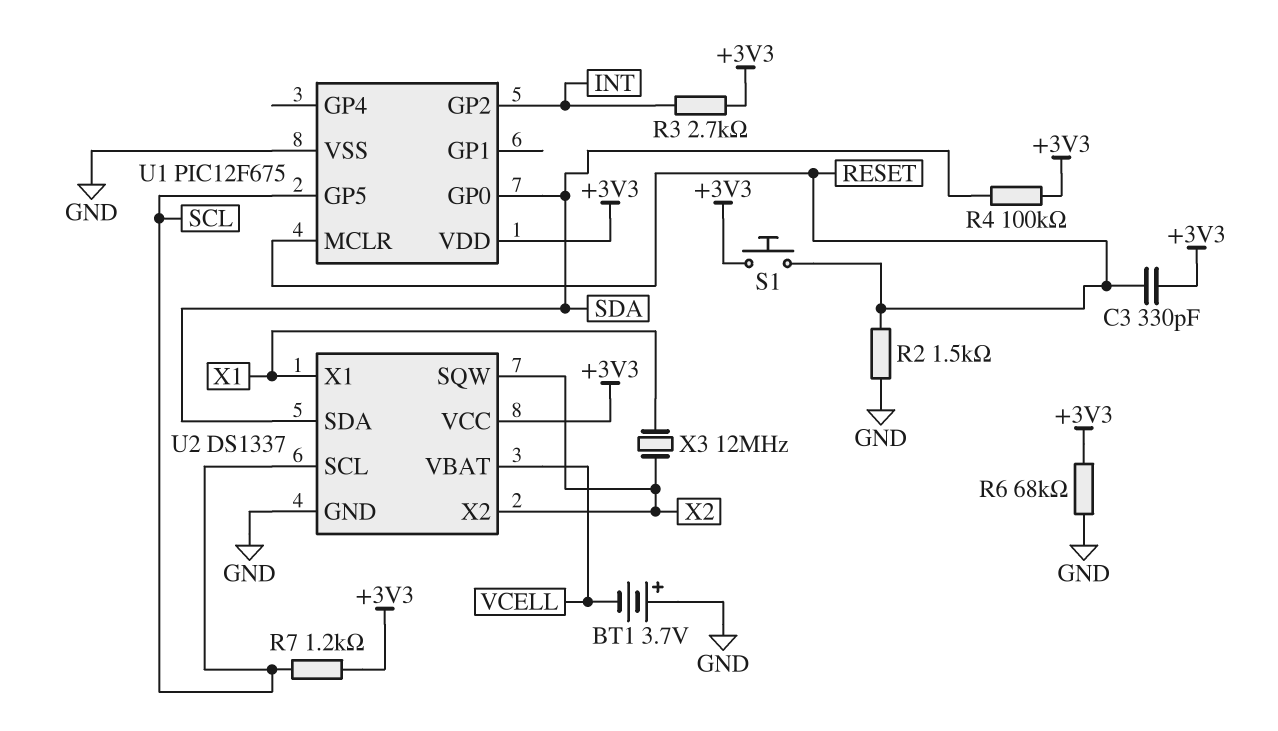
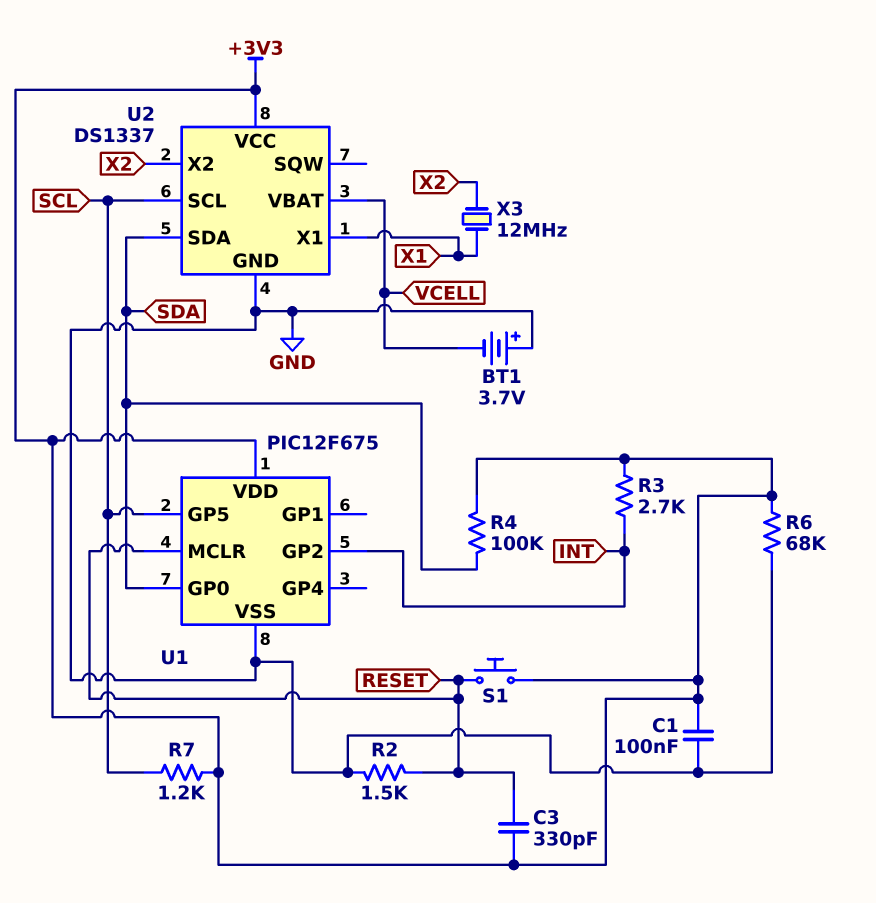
C1: none -> 100nF (+3V3, GND)
U2 pin SQW: X2 -> none

